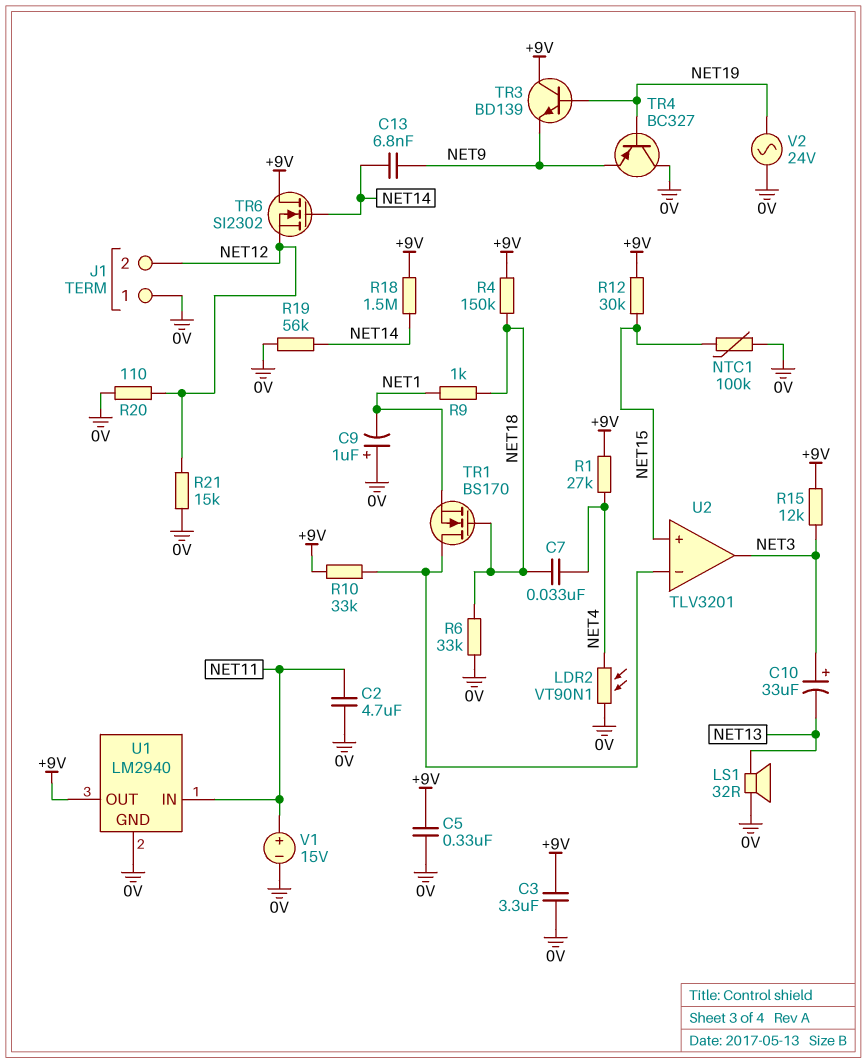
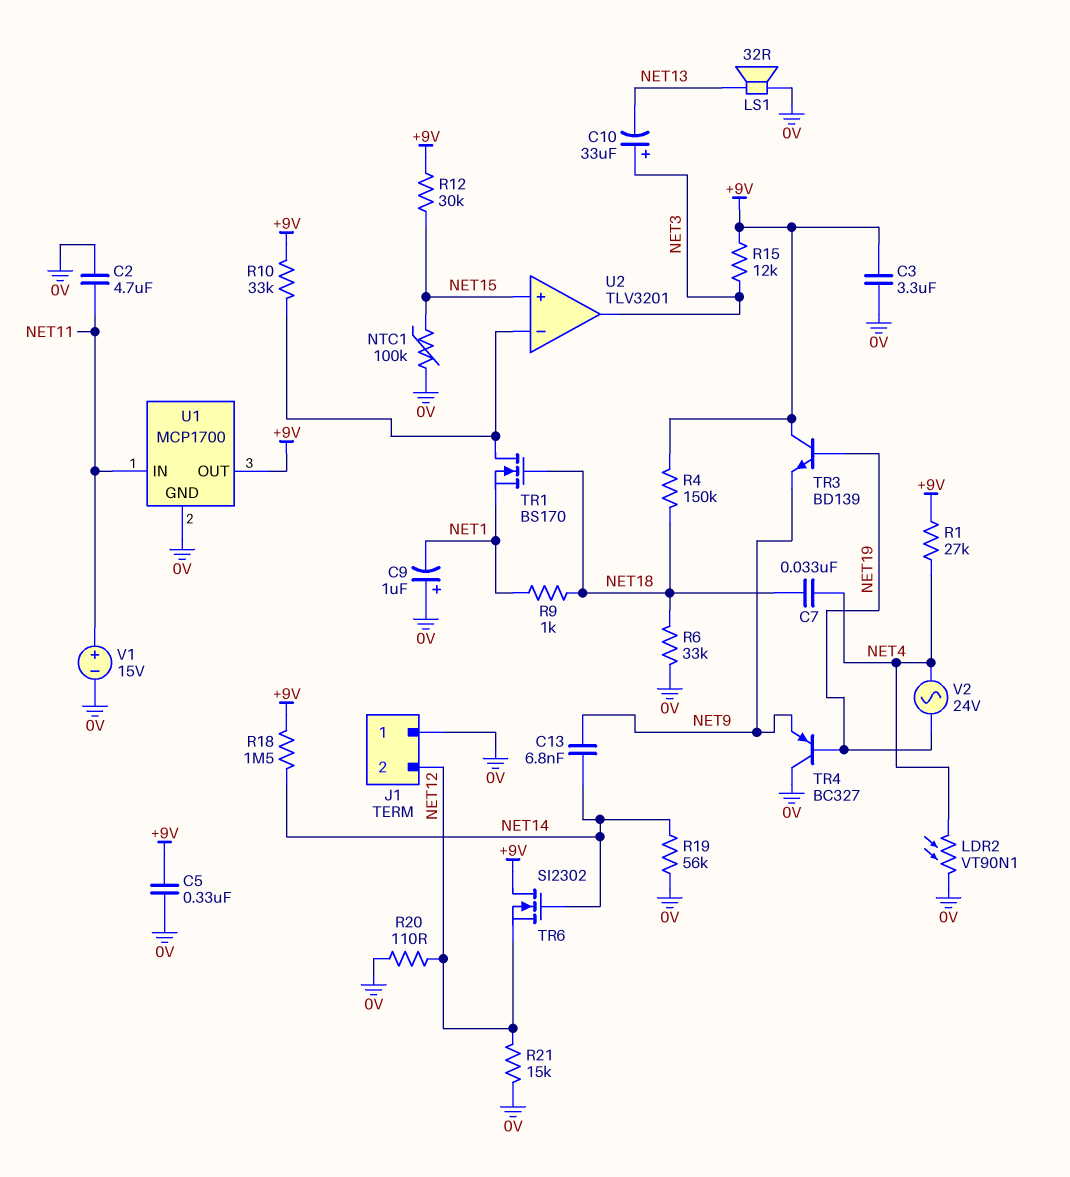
U1: LM2940 -> MCP1700
V2: AC 24V (0V, NET19) -> AC 24V (NET4, NET19)

